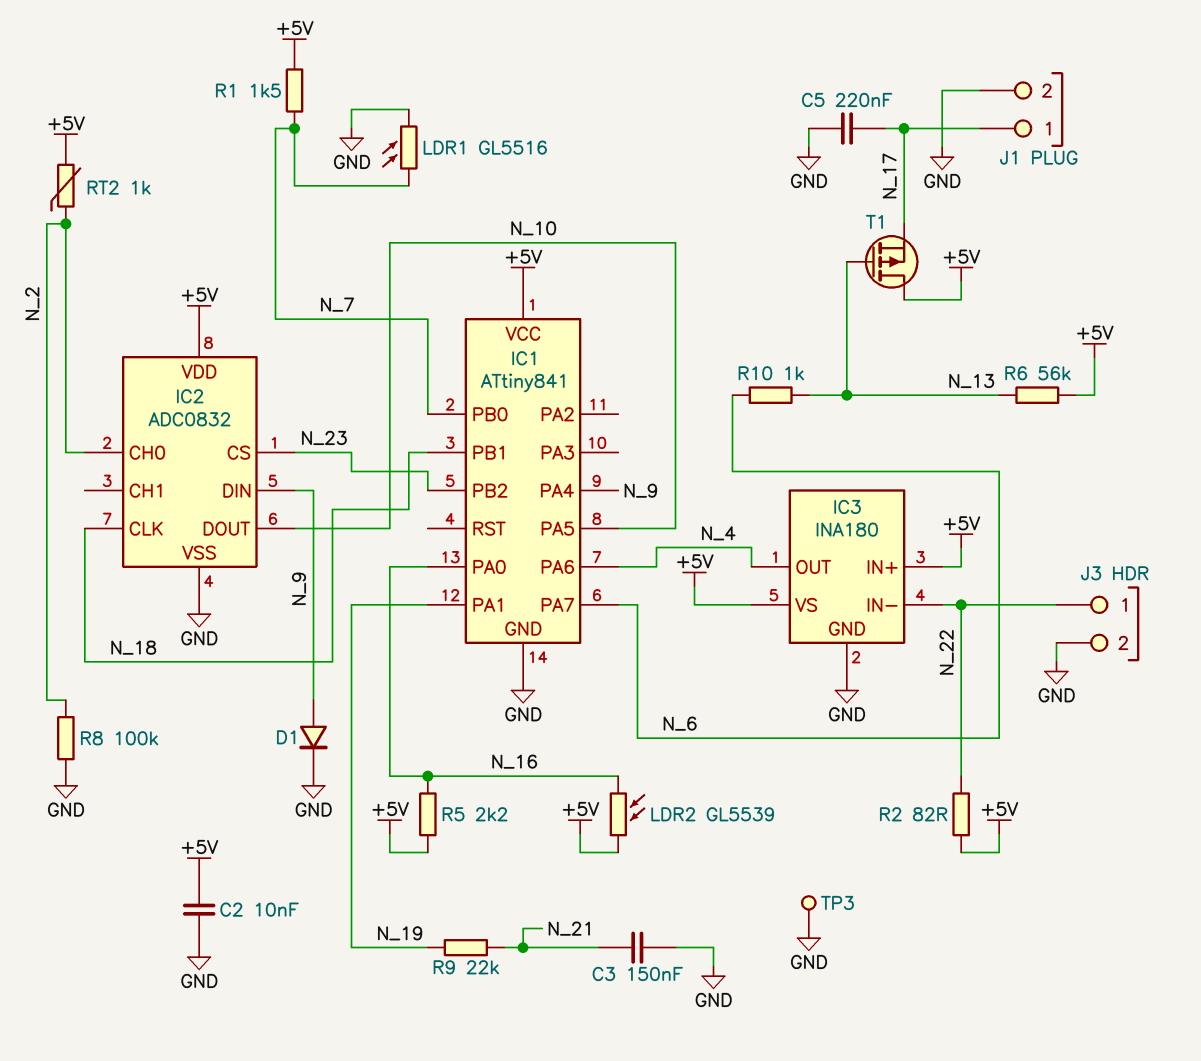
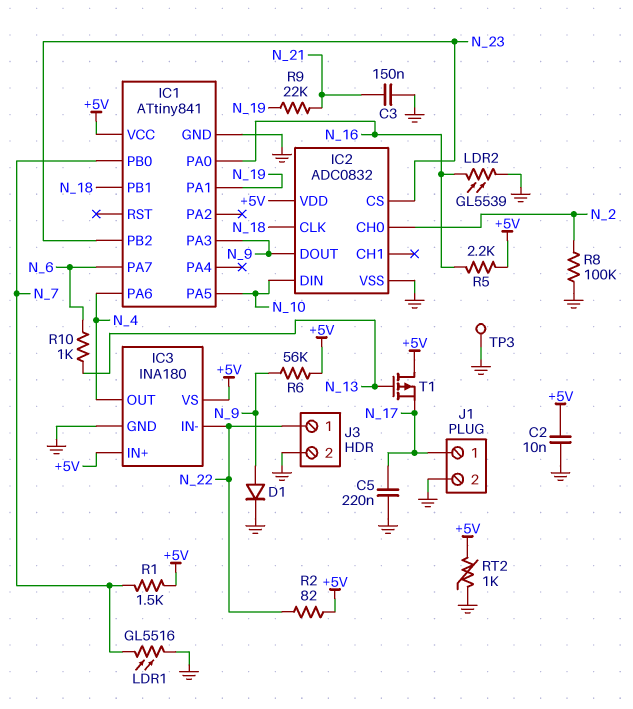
IC1 pin PA3: none -> N_9
IC1 pin PA4: N_9 -> none
IC2 pin DIN: N_9 -> N_10
IC2 pin DOUT: N_10 -> N_9
LDR2: GL5539 (+5V, N_16) -> GL5539 (GND, N_16)
R6: 56k (+5V, N_13) -> 56k (+5V, N_9)
RT2: 1k (+5V, N_2) -> 1k (+5V, GND)

